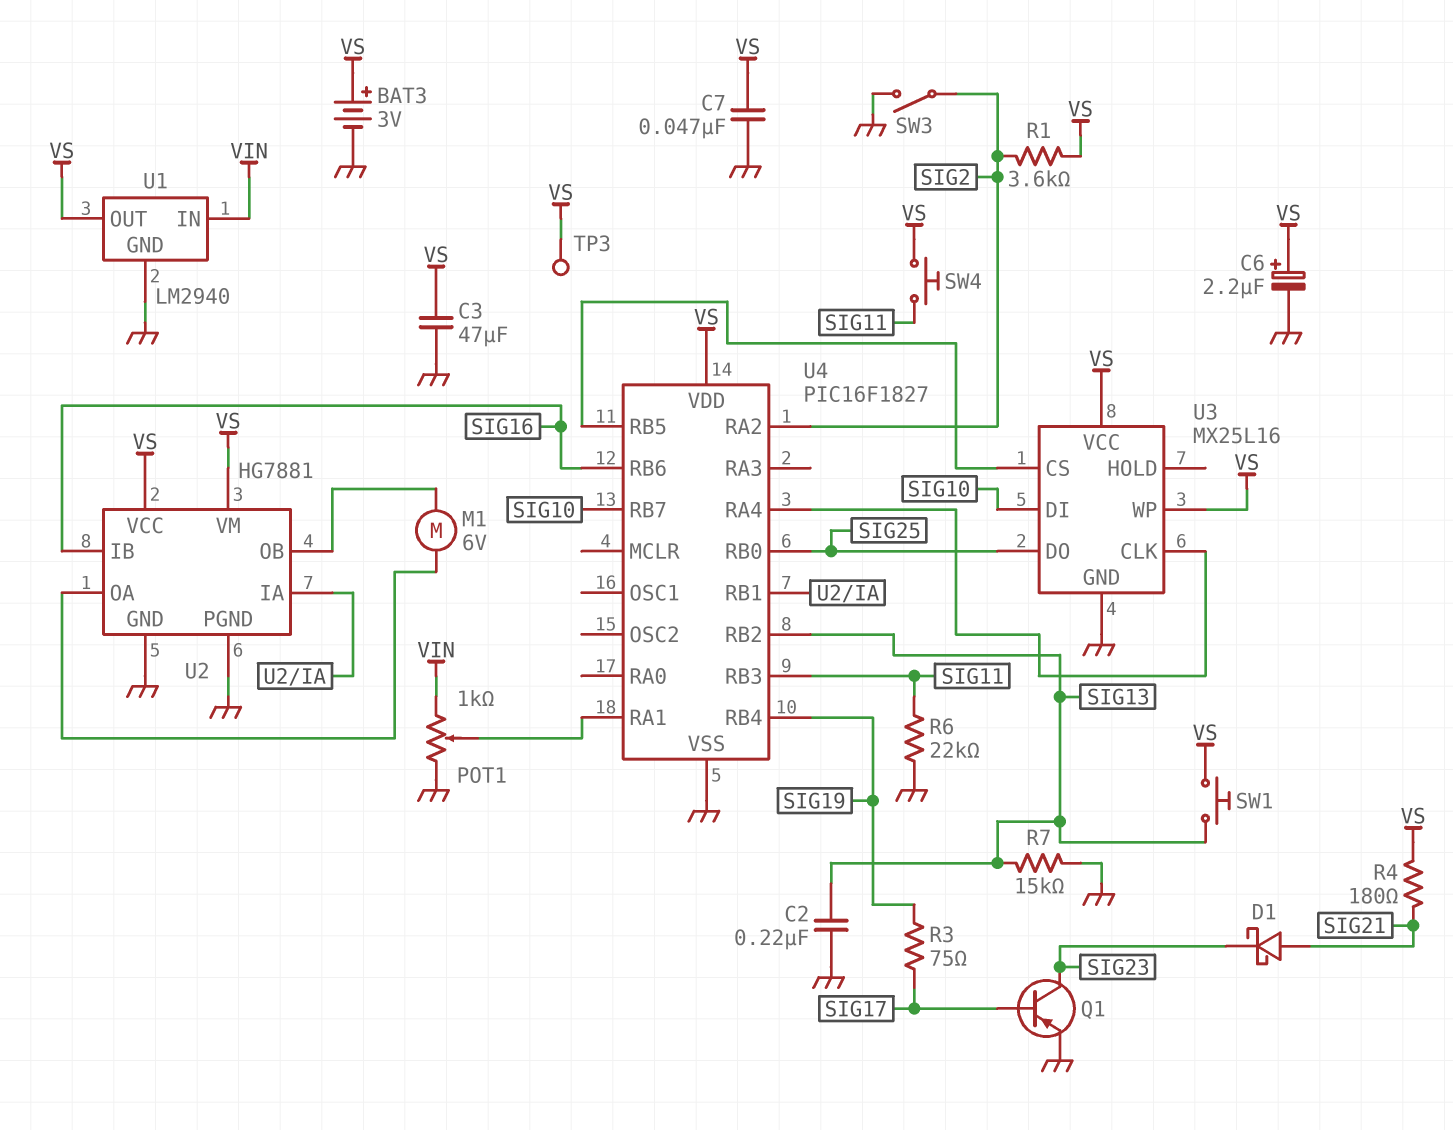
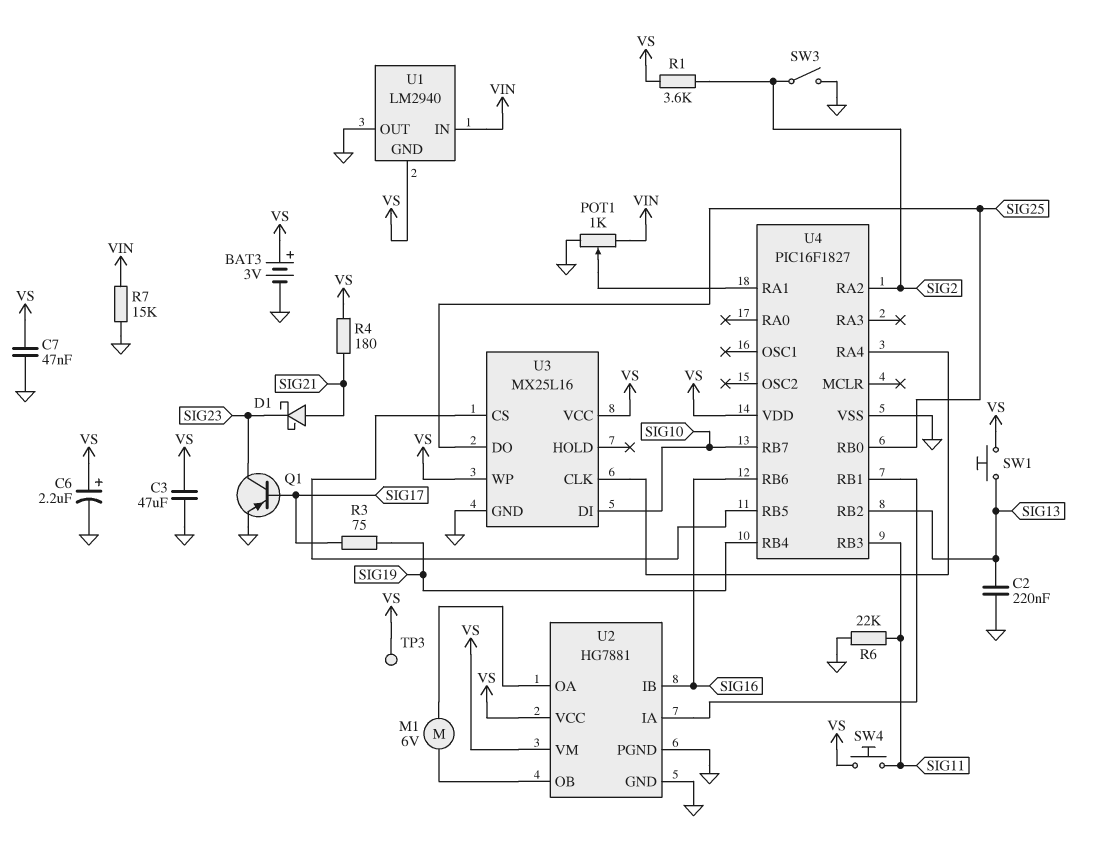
R7: 15k (GND, SIG13) -> 15k (GND, VIN)
U1 pin GND: GND -> VS
U1 pin OUT: VS -> GND

